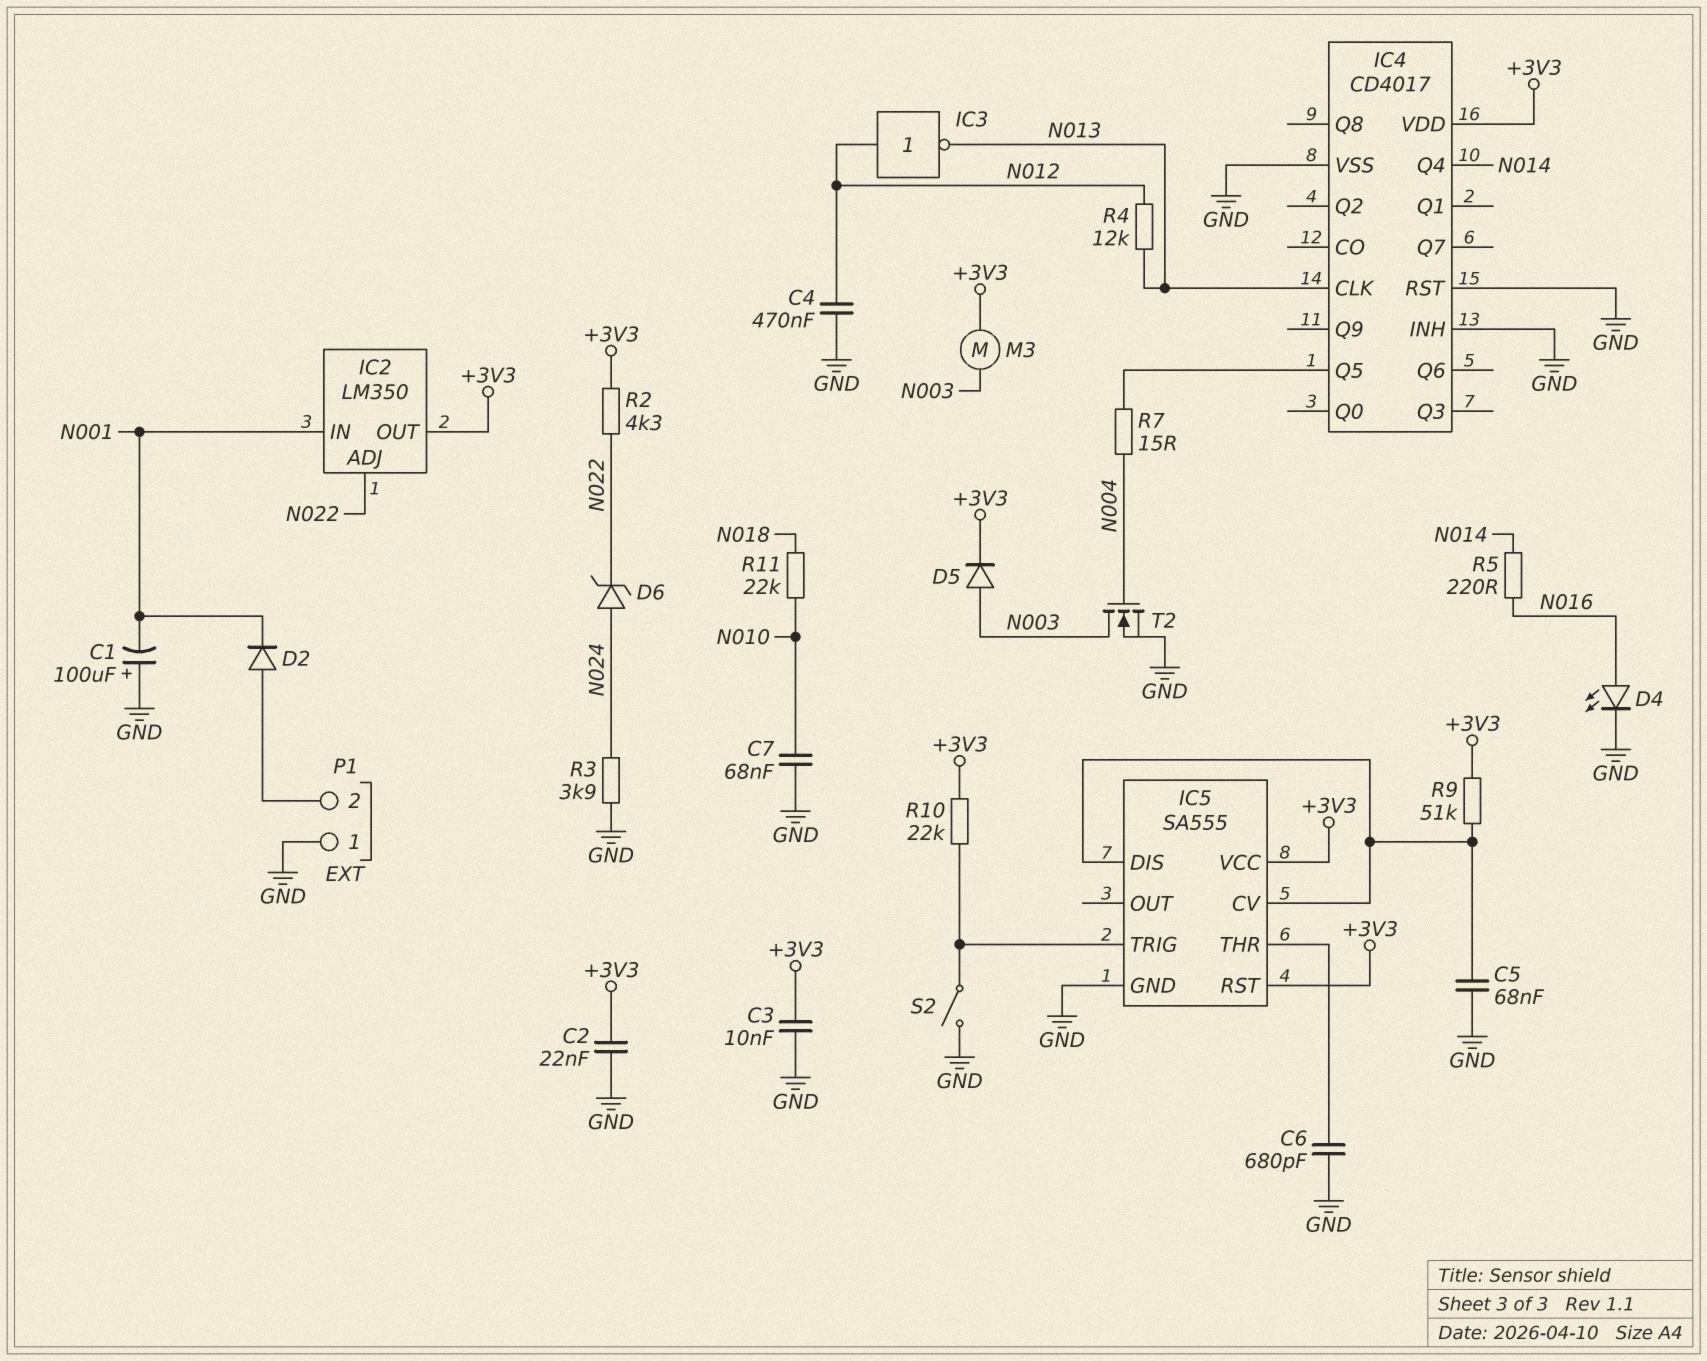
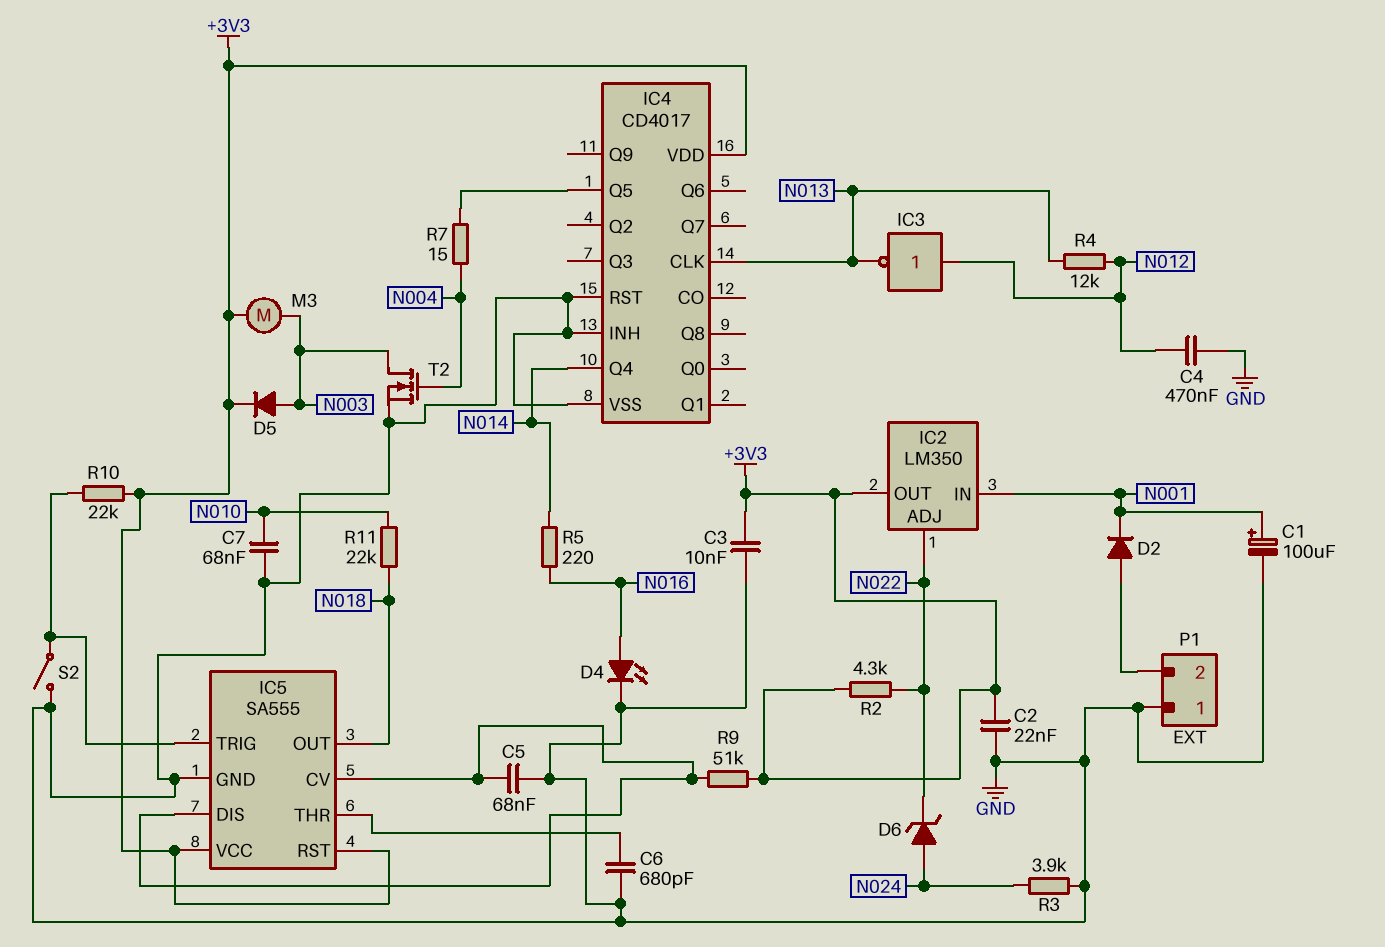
C1: 100uF (plus GND, minus N001) -> 100uF (plus N001, minus GND)
IC5 pin OUT: none -> N018

